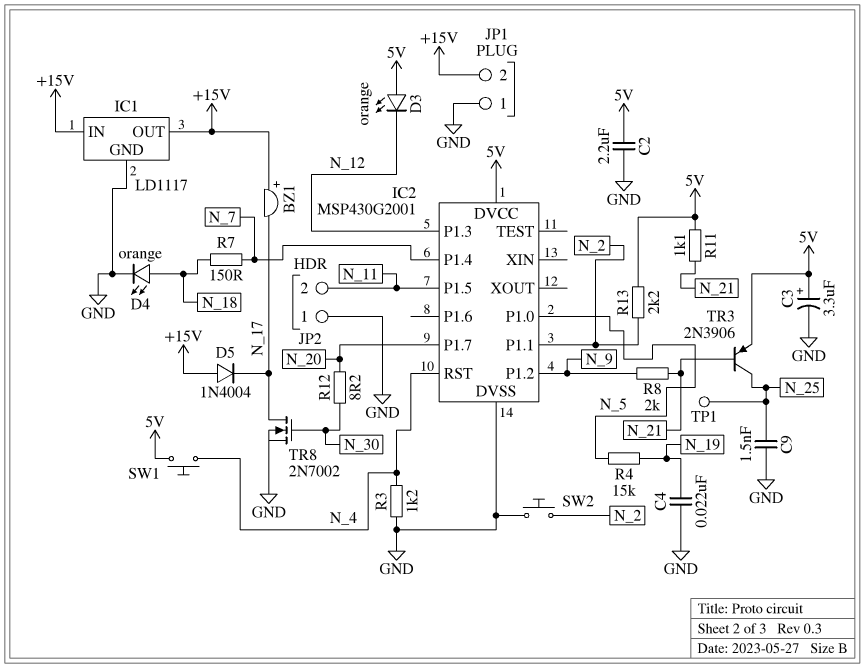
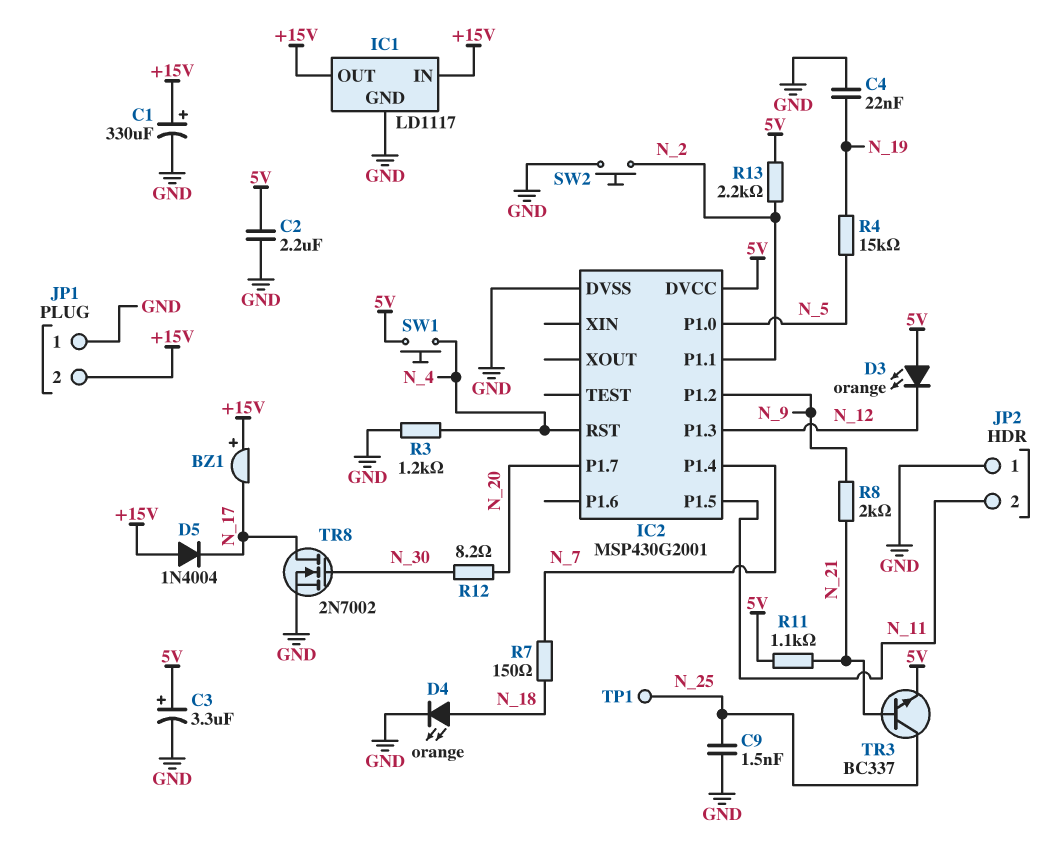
C1: none -> 330uF (plus +15V, minus GND)
TR3: PNP 2N3906 (B N_21, C N_25, E 5V) -> NPN BC337 (B N_21, C N_25, E 5V)

